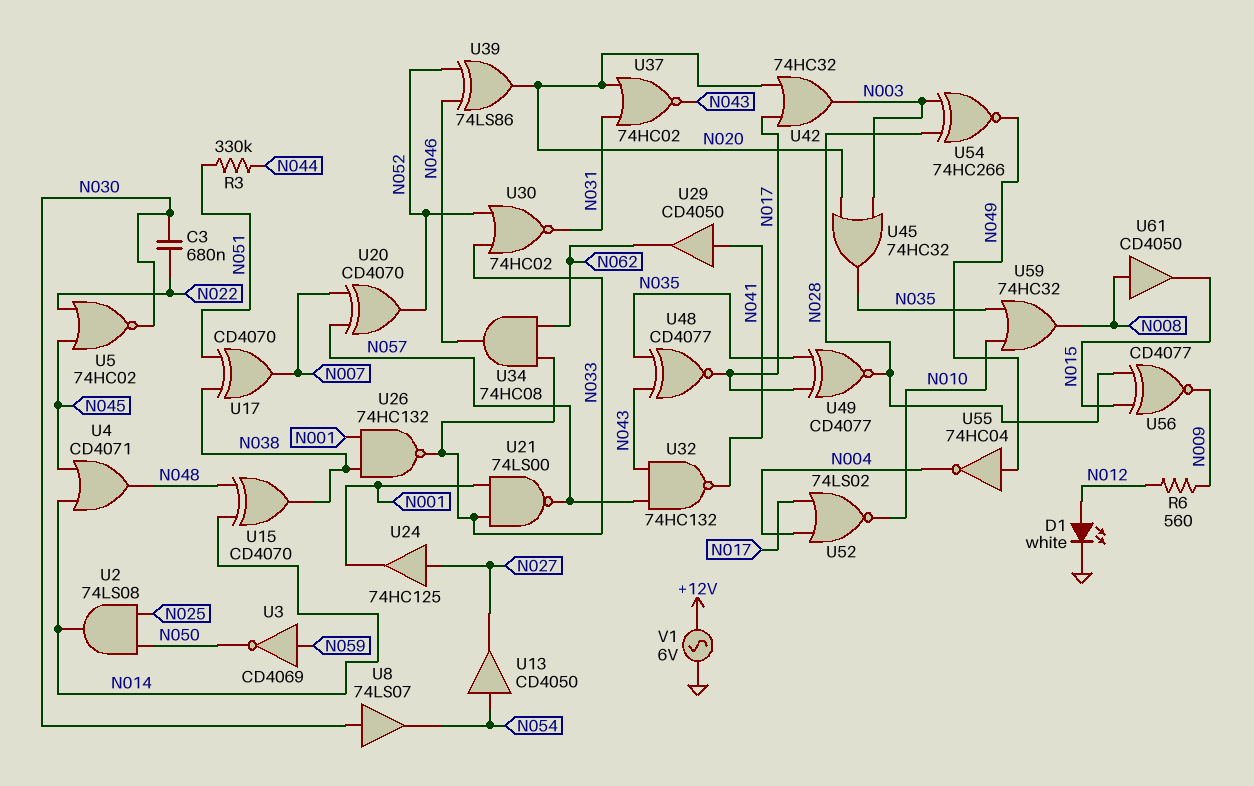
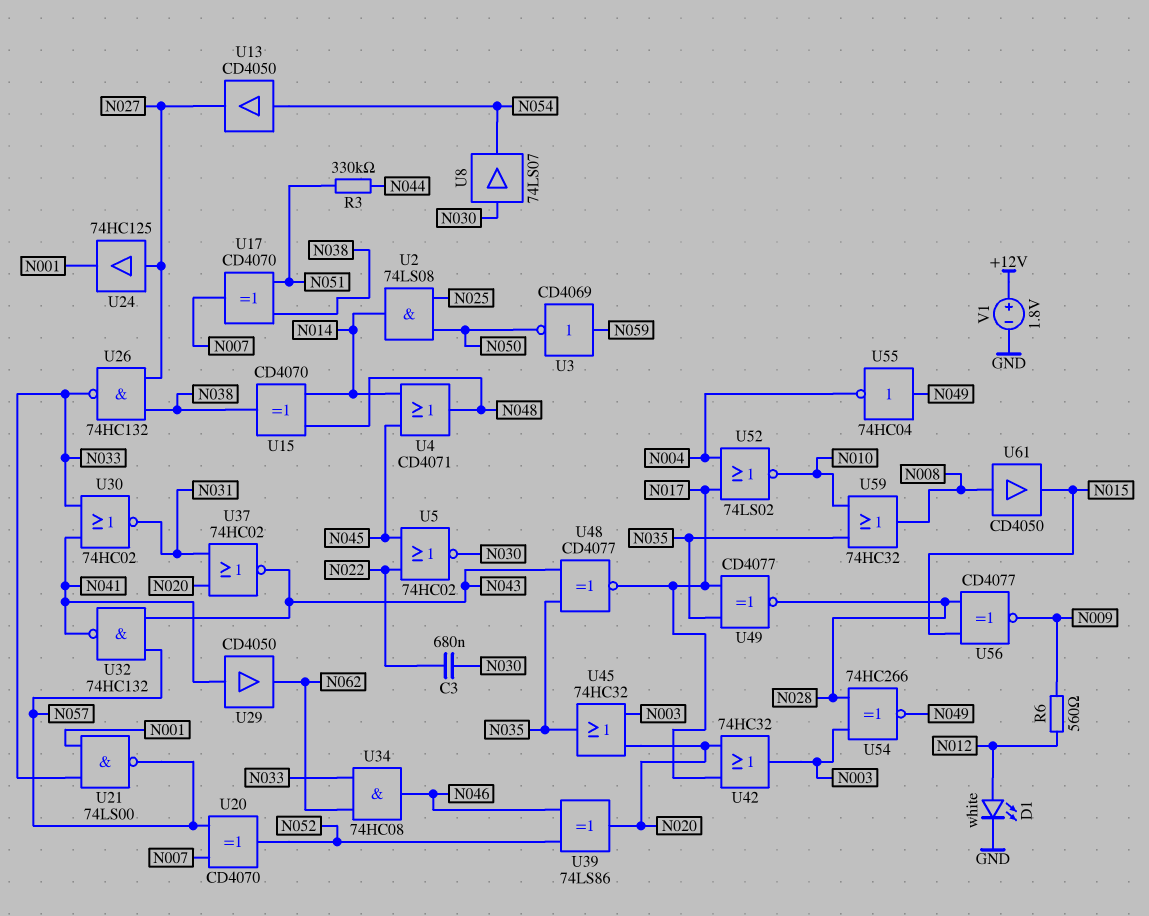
U26: NAND 74HC132 (in N001, in N038, out N033) -> NAND 74HC132 (in N027, in N038, out N033)
U30: NOR 74HC02 (in N033, in N052, out N031) -> NOR 74HC02 (in N033, in N041, out N031)
V1: AC 6V (+12V, GND) -> 1.8V (plus +12V, minus GND)

